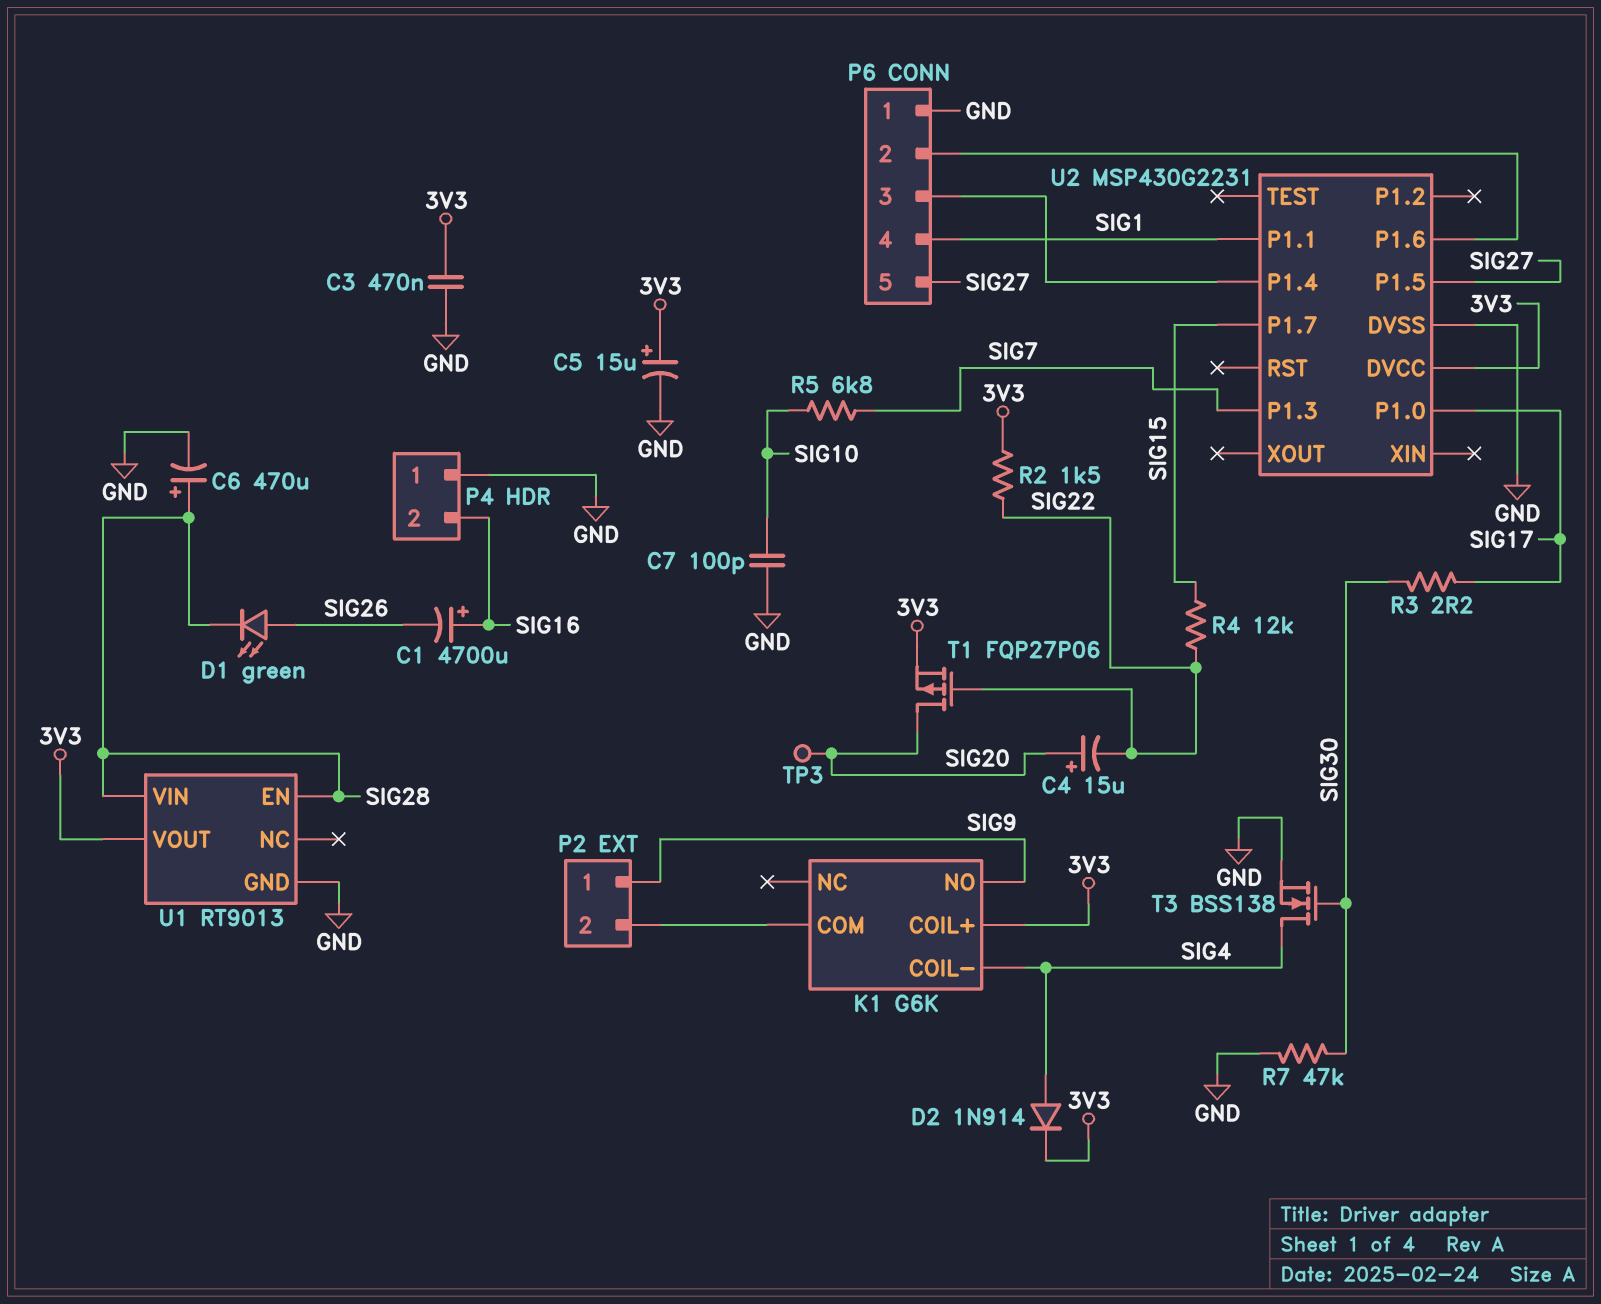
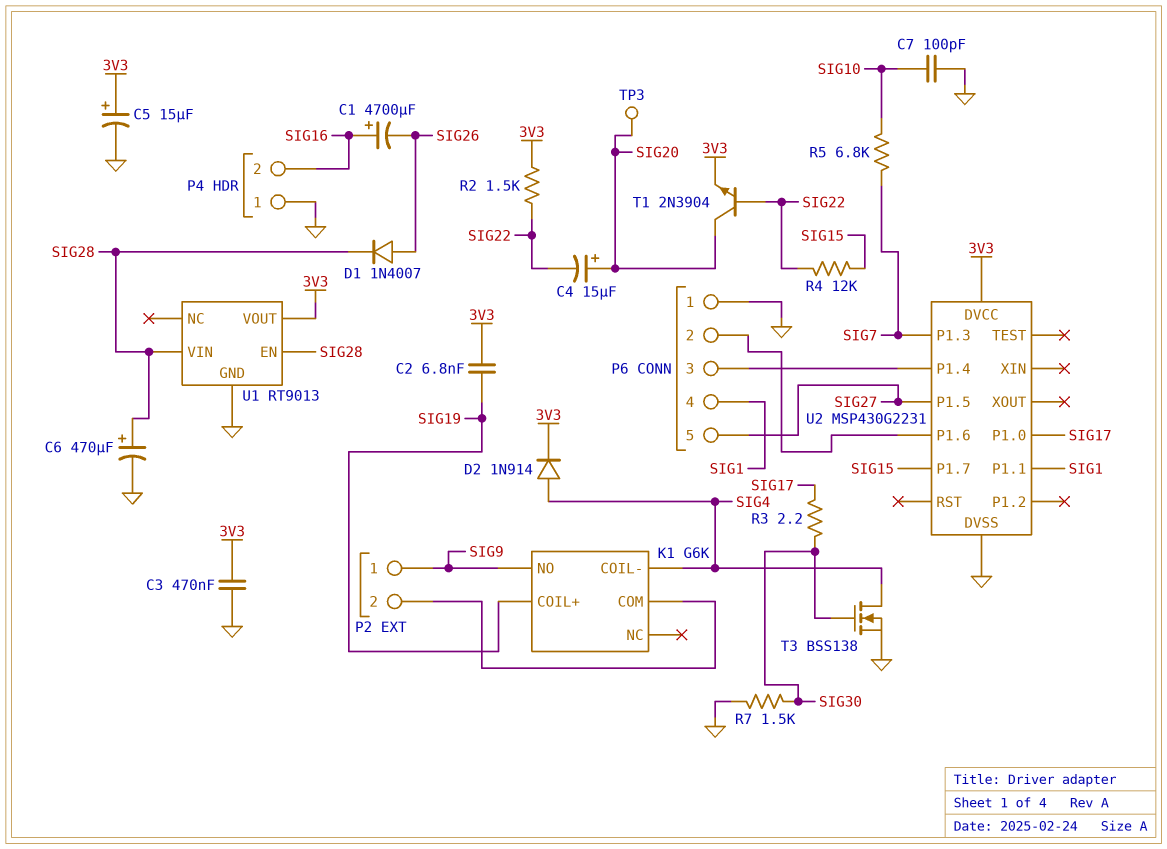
C2: none -> 6.8nF (3V3, SIG19)
D1: LED green (A SIG26, K SIG28) -> diode 1N4007 (A SIG26, K SIG28)
K1 pin COIL+: 3V3 -> SIG19
R7: 47k (GND, SIG30) -> 1.5k (GND, SIG30)
T1: PMOS FQP27P06 (G SIG22, D SIG20, S 3V3) -> NPN 2N3904 (B SIG22, C SIG20, E 3V3)

